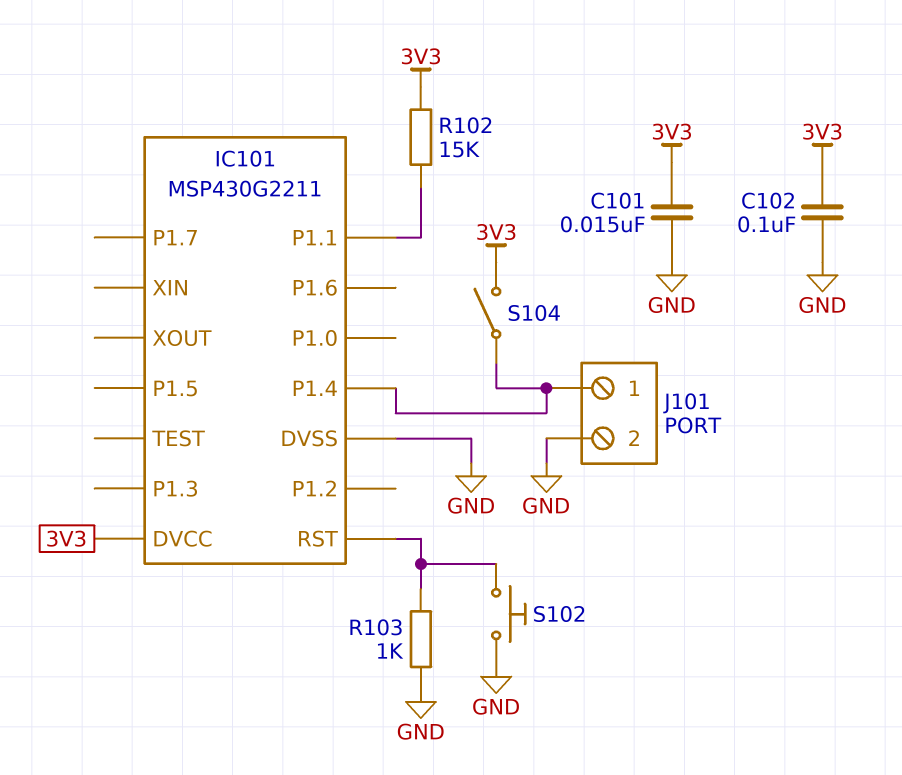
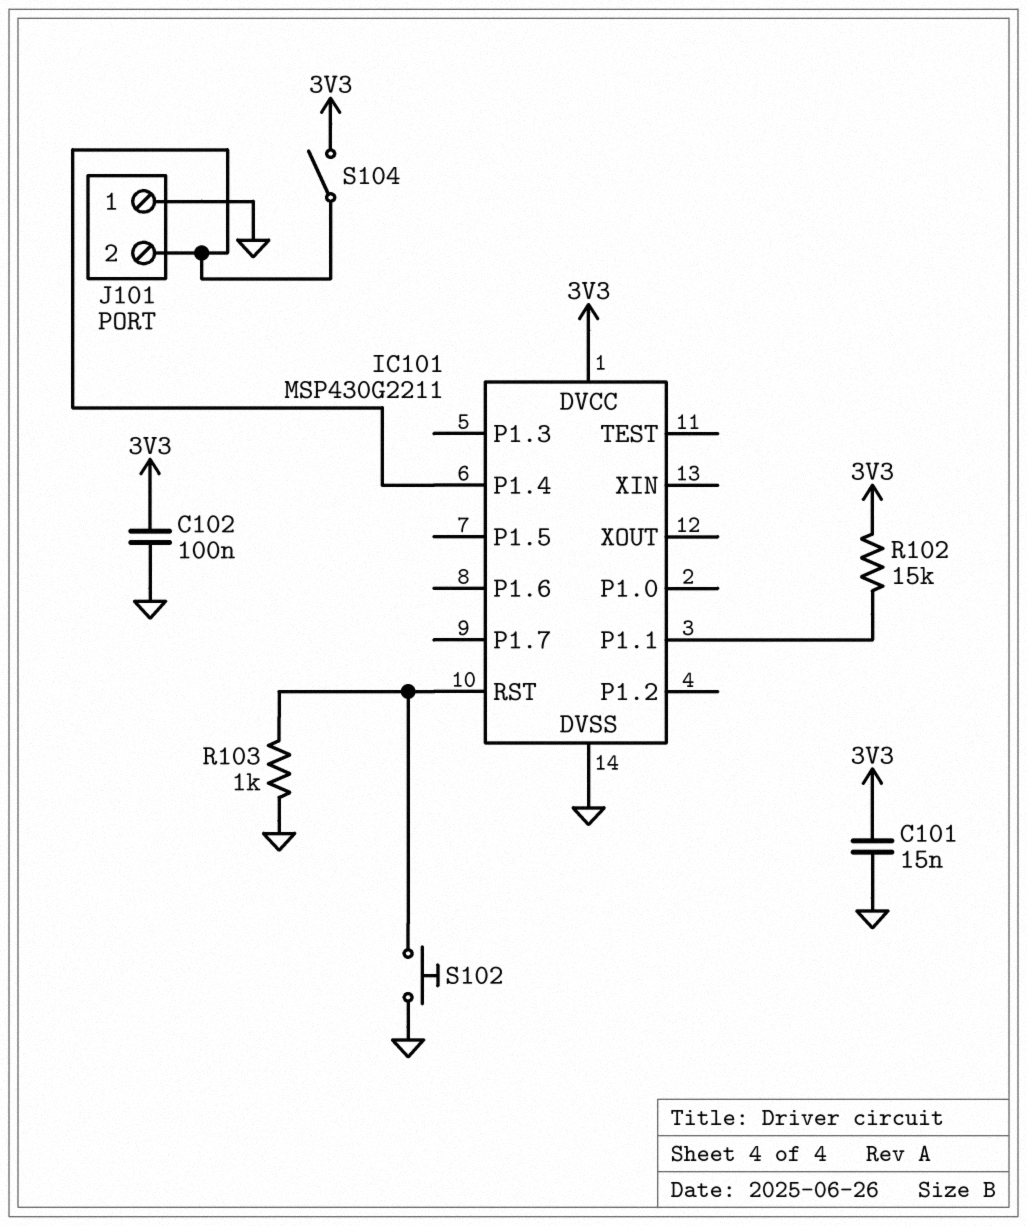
J101 pin 1: IC101/P1.4 -> GND
J101 pin 2: GND -> IC101/P1.4

